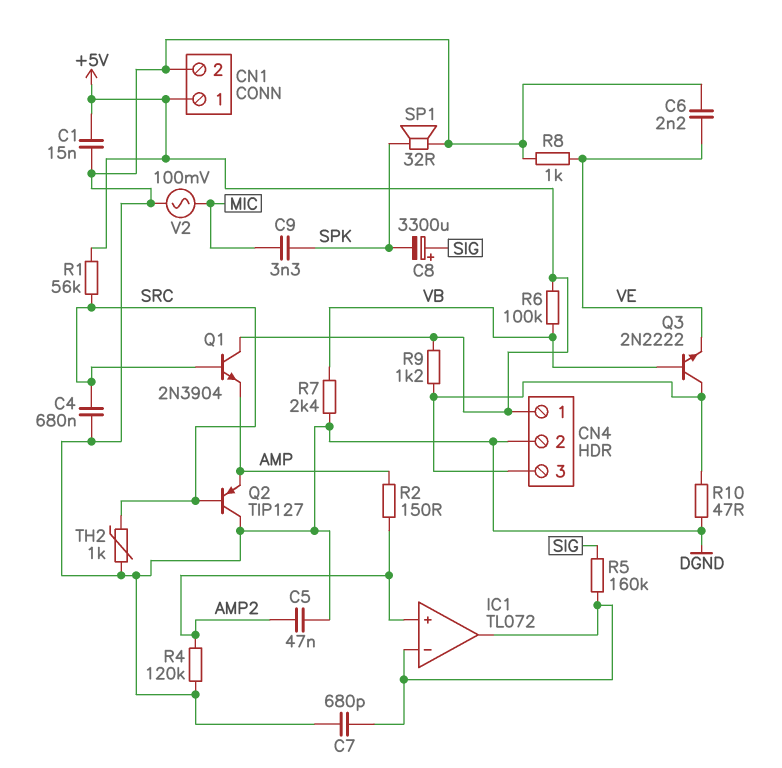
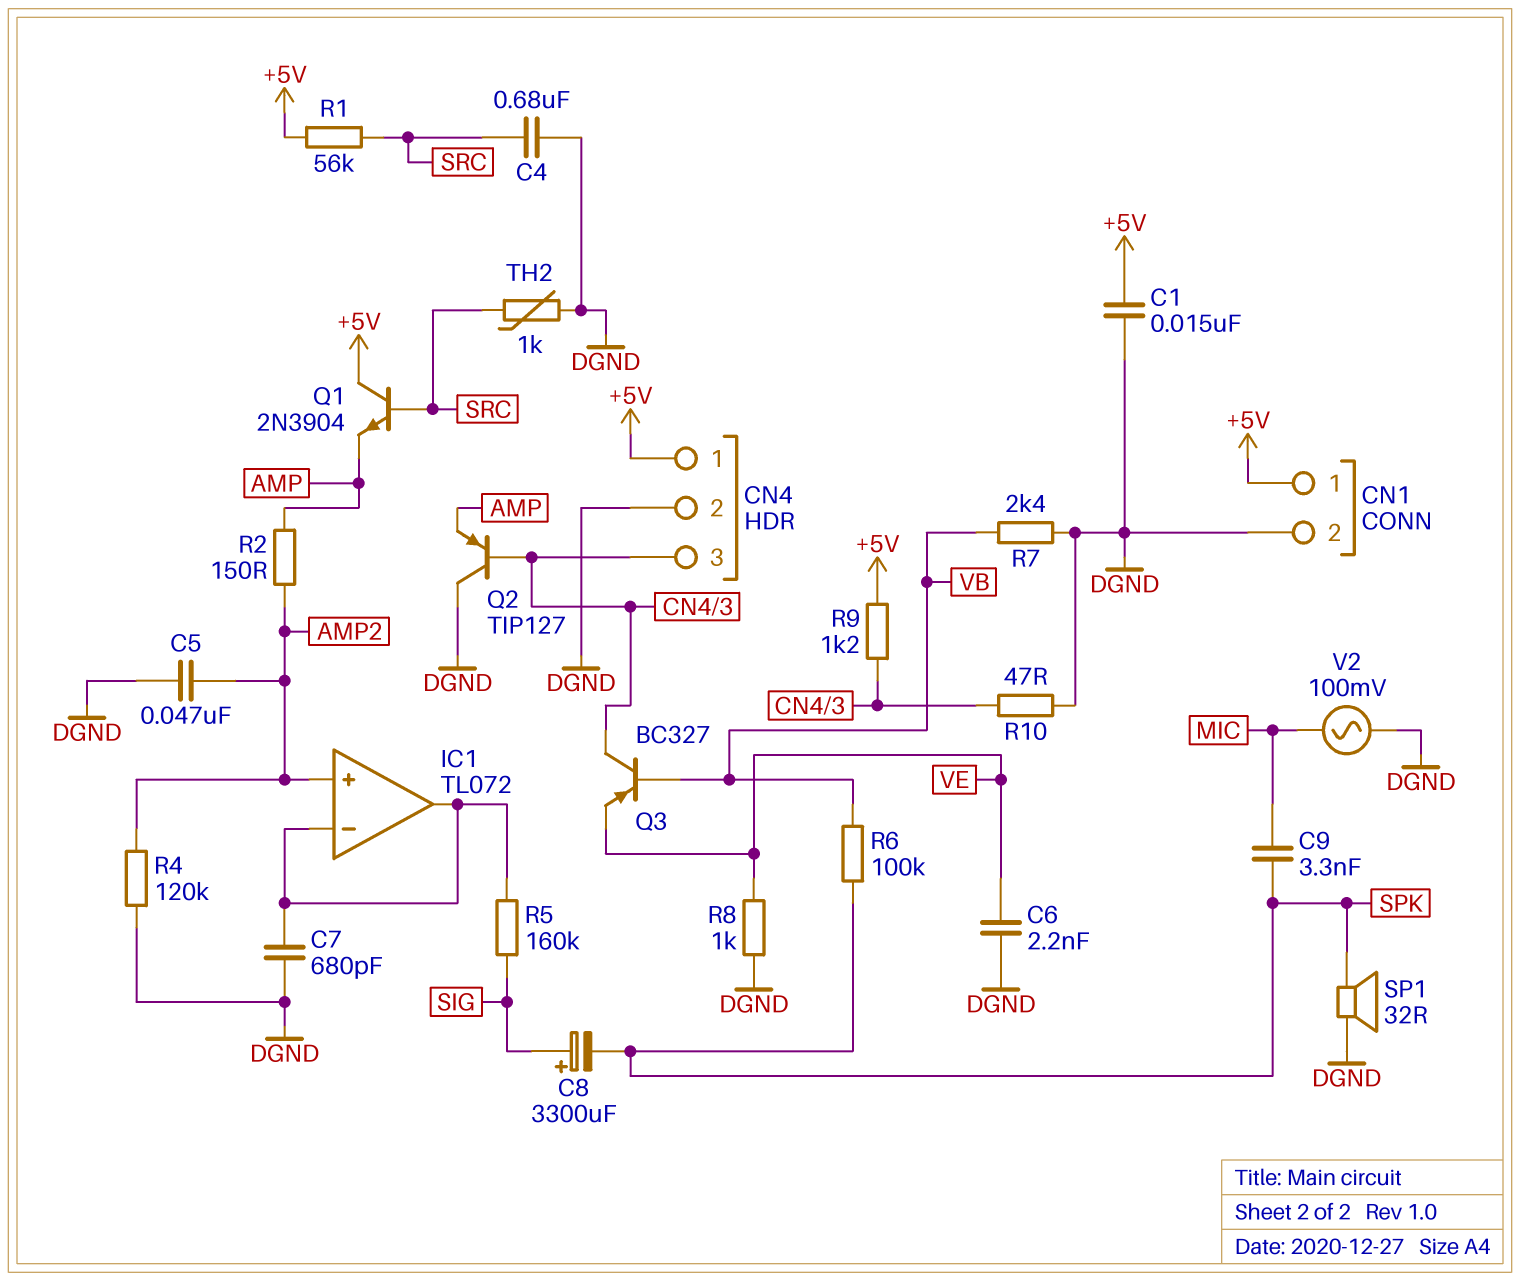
Q2: PNP TIP127 (B SRC, C DGND, E AMP) -> PNP TIP127 (B CN4/3, C DGND, E AMP)
Q3: NPN 2N2222 (B VB, C CN4/3, E VE) -> PNP BC327 (B VB, C CN4/3, E VE)
R6: 100k (+5V, VB) -> 100k (SPK, VB)

